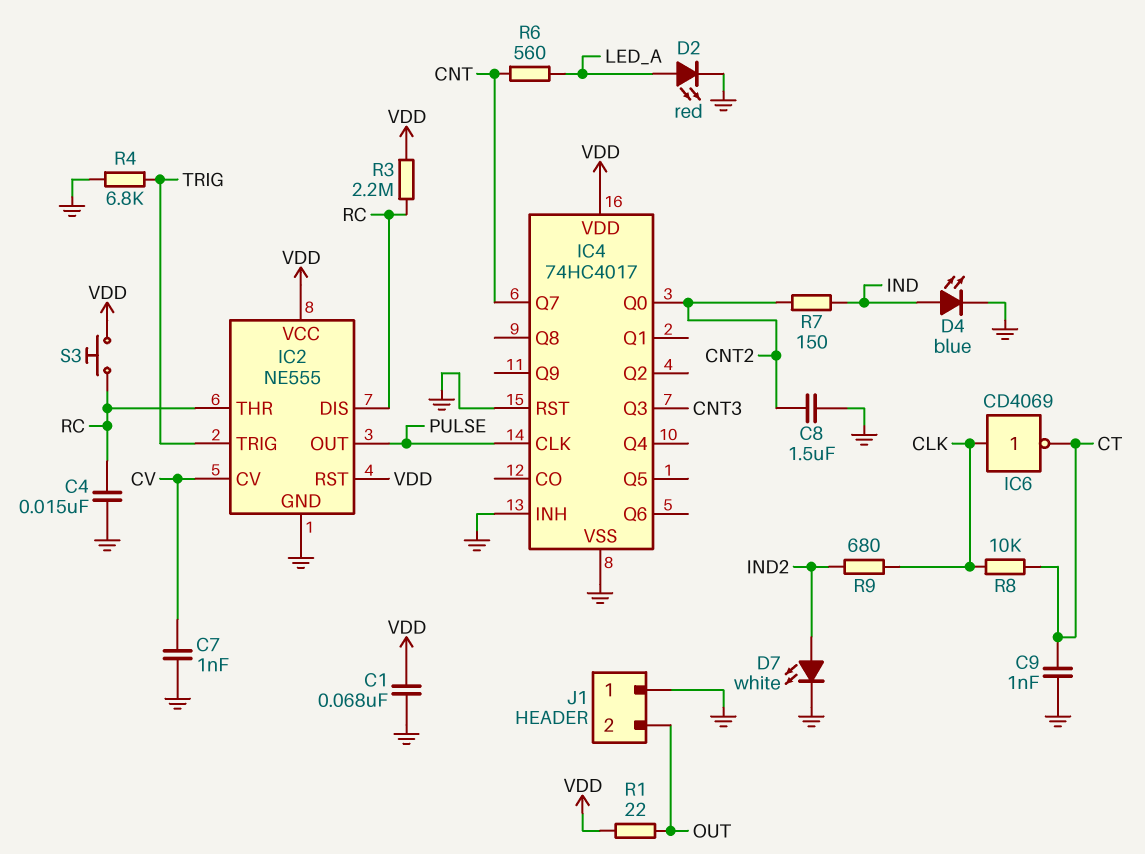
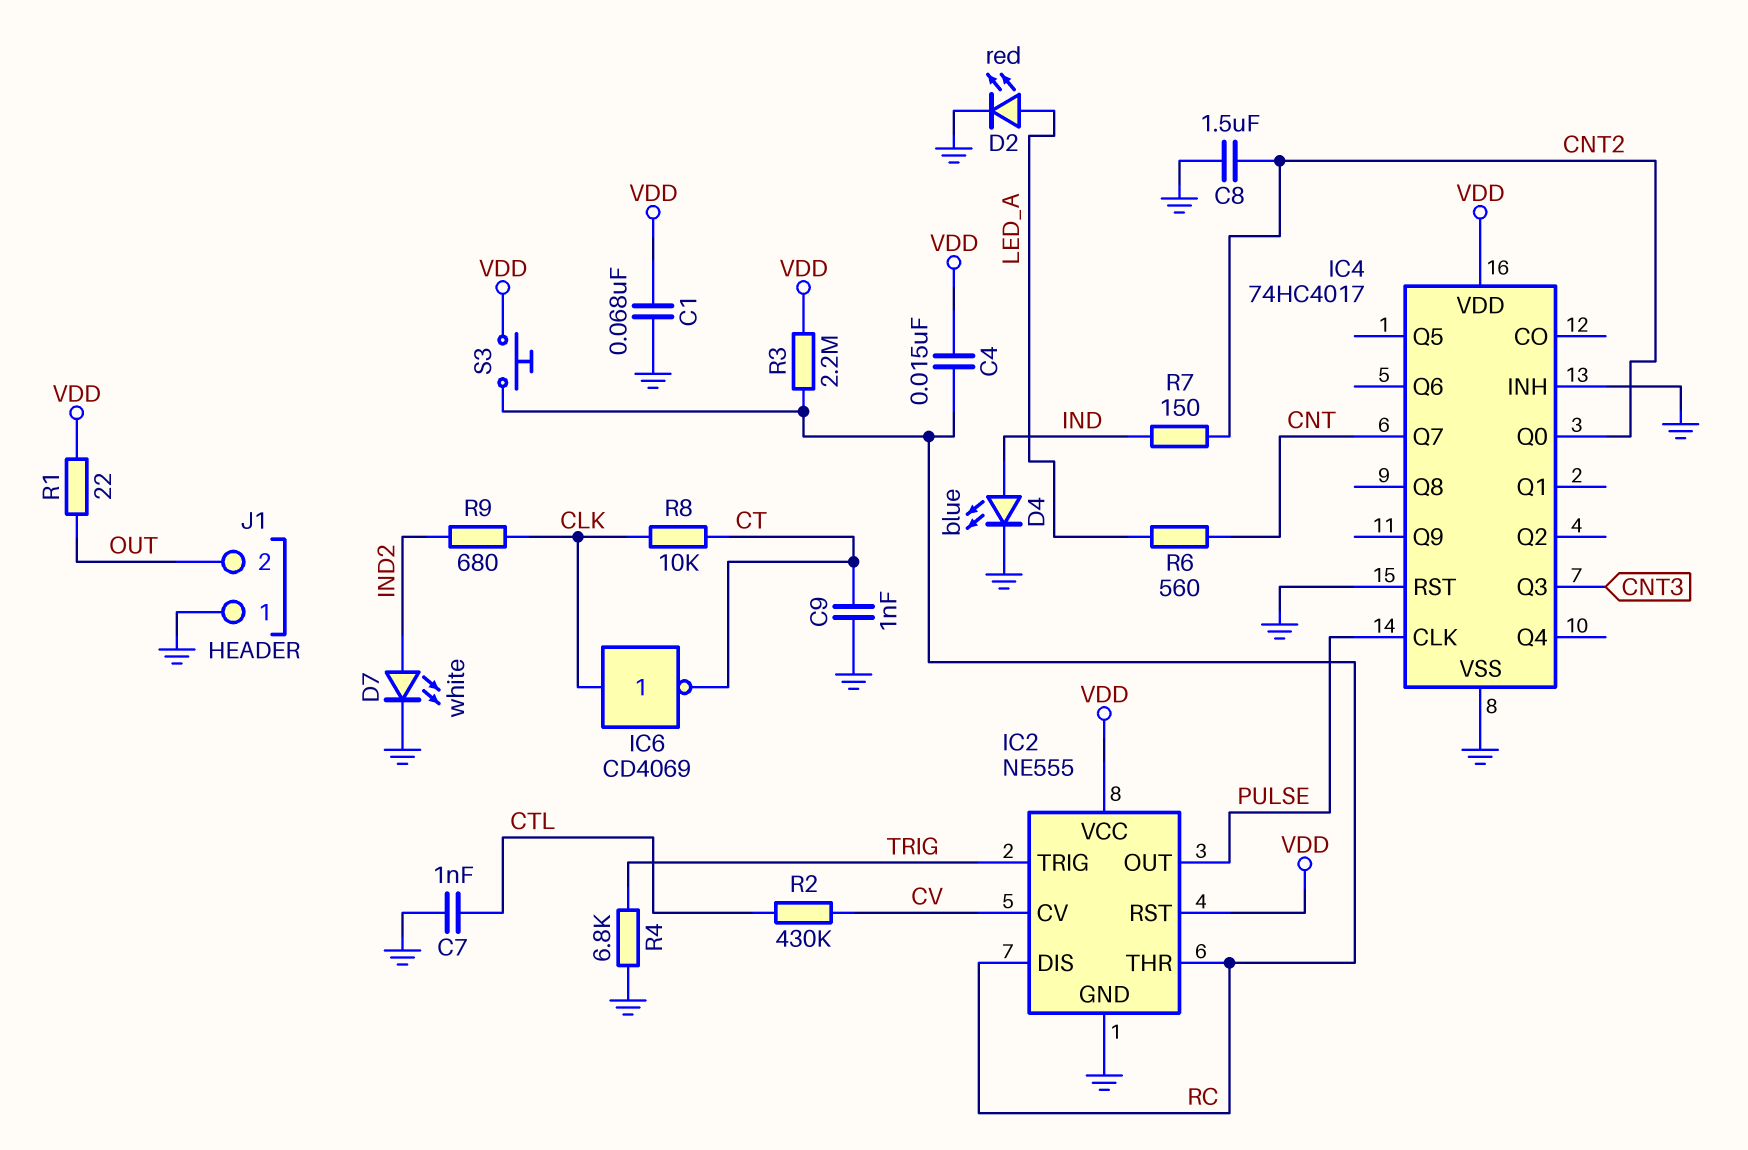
C4: 15nF (GND, RC) -> 15nF (RC, VDD)
C7: 1nF (CV, GND) -> 1nF (CTL, GND)
R2: none -> 430k (CTL, CV)

